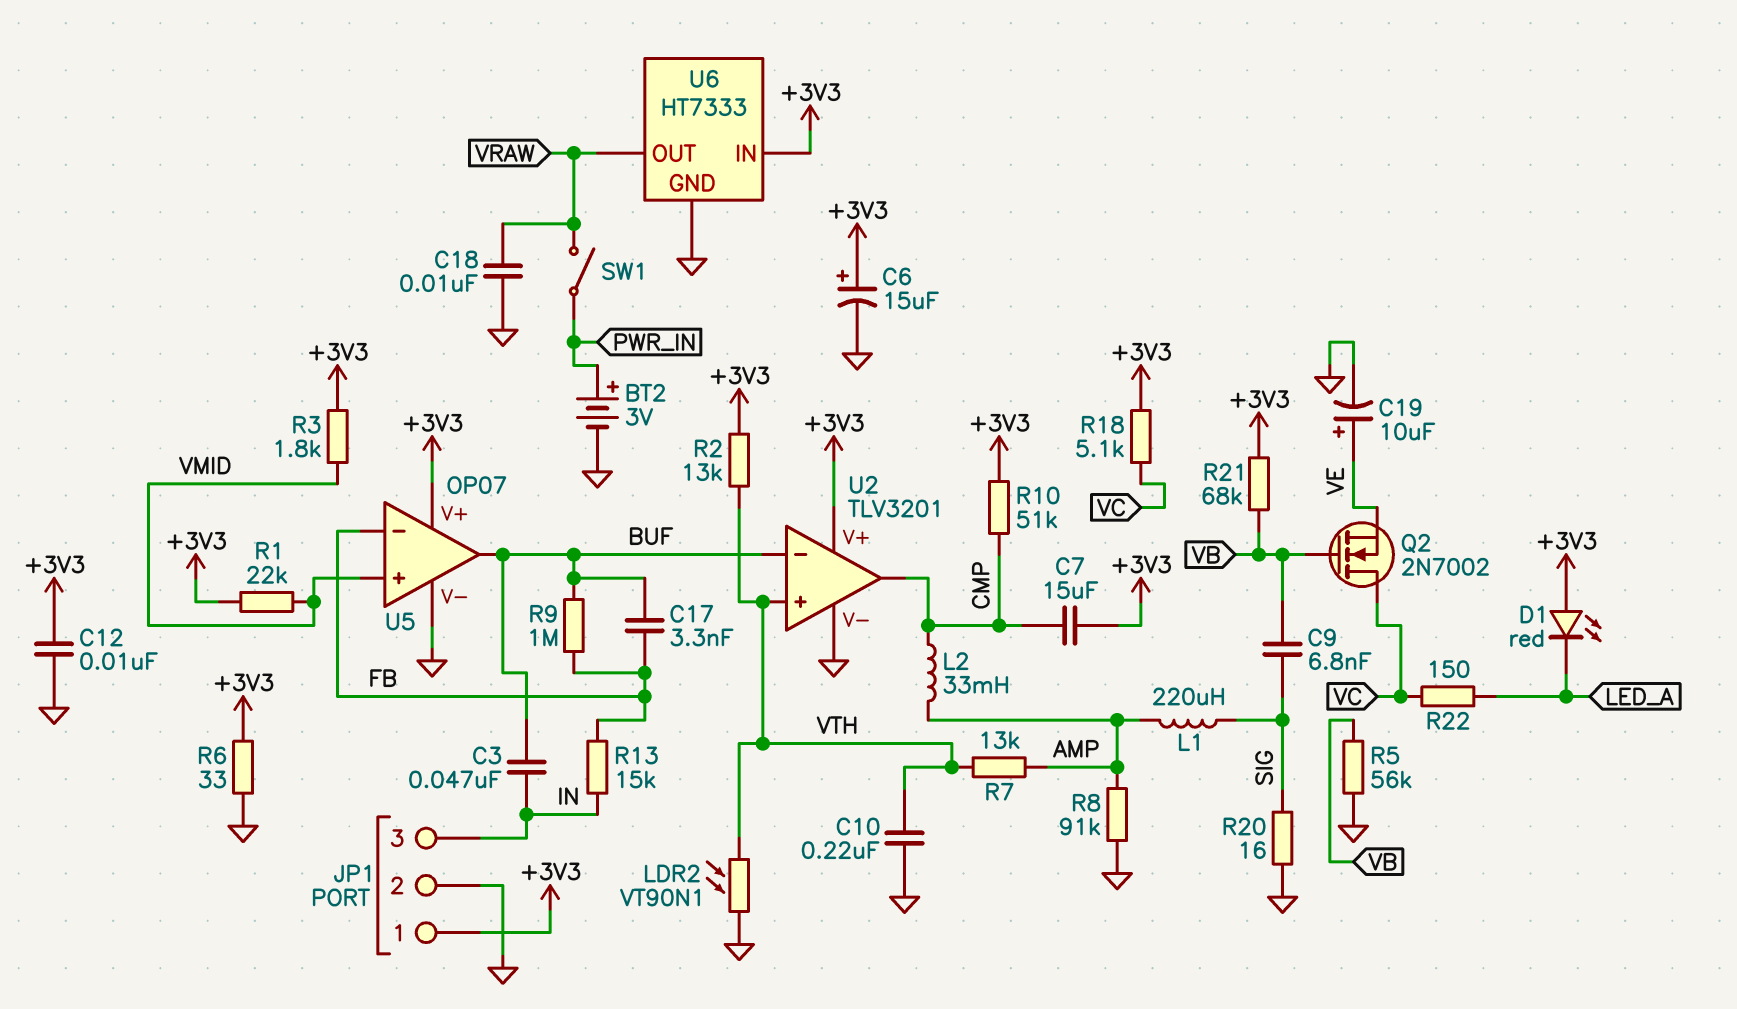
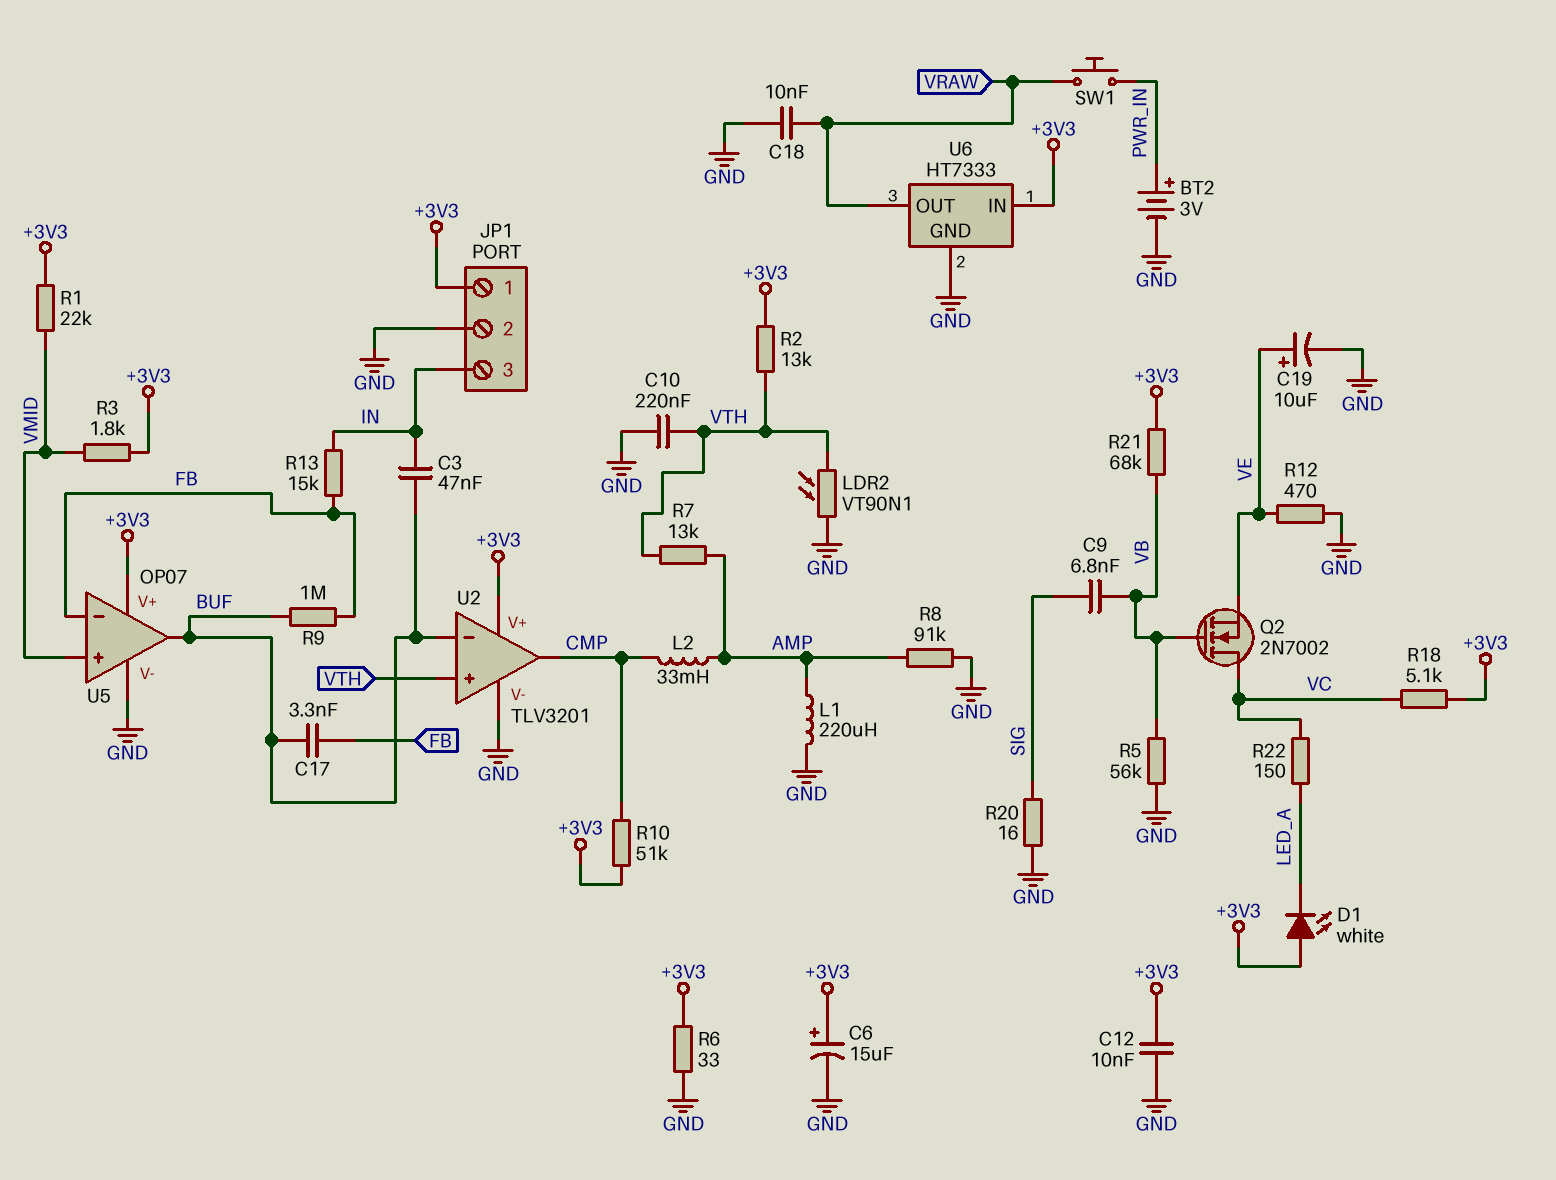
C7: 15uF (+3V3, CMP) -> none
D1: LED red (A +3V3, K LED_A) -> LED white (A +3V3, K LED_A)
L1: 220uH (AMP, SIG) -> 220uH (AMP, GND)
R12: none -> 470 (GND, VE)
SW1: switch (PWR_IN, VRAW) -> button (PWR_IN, VRAW)

